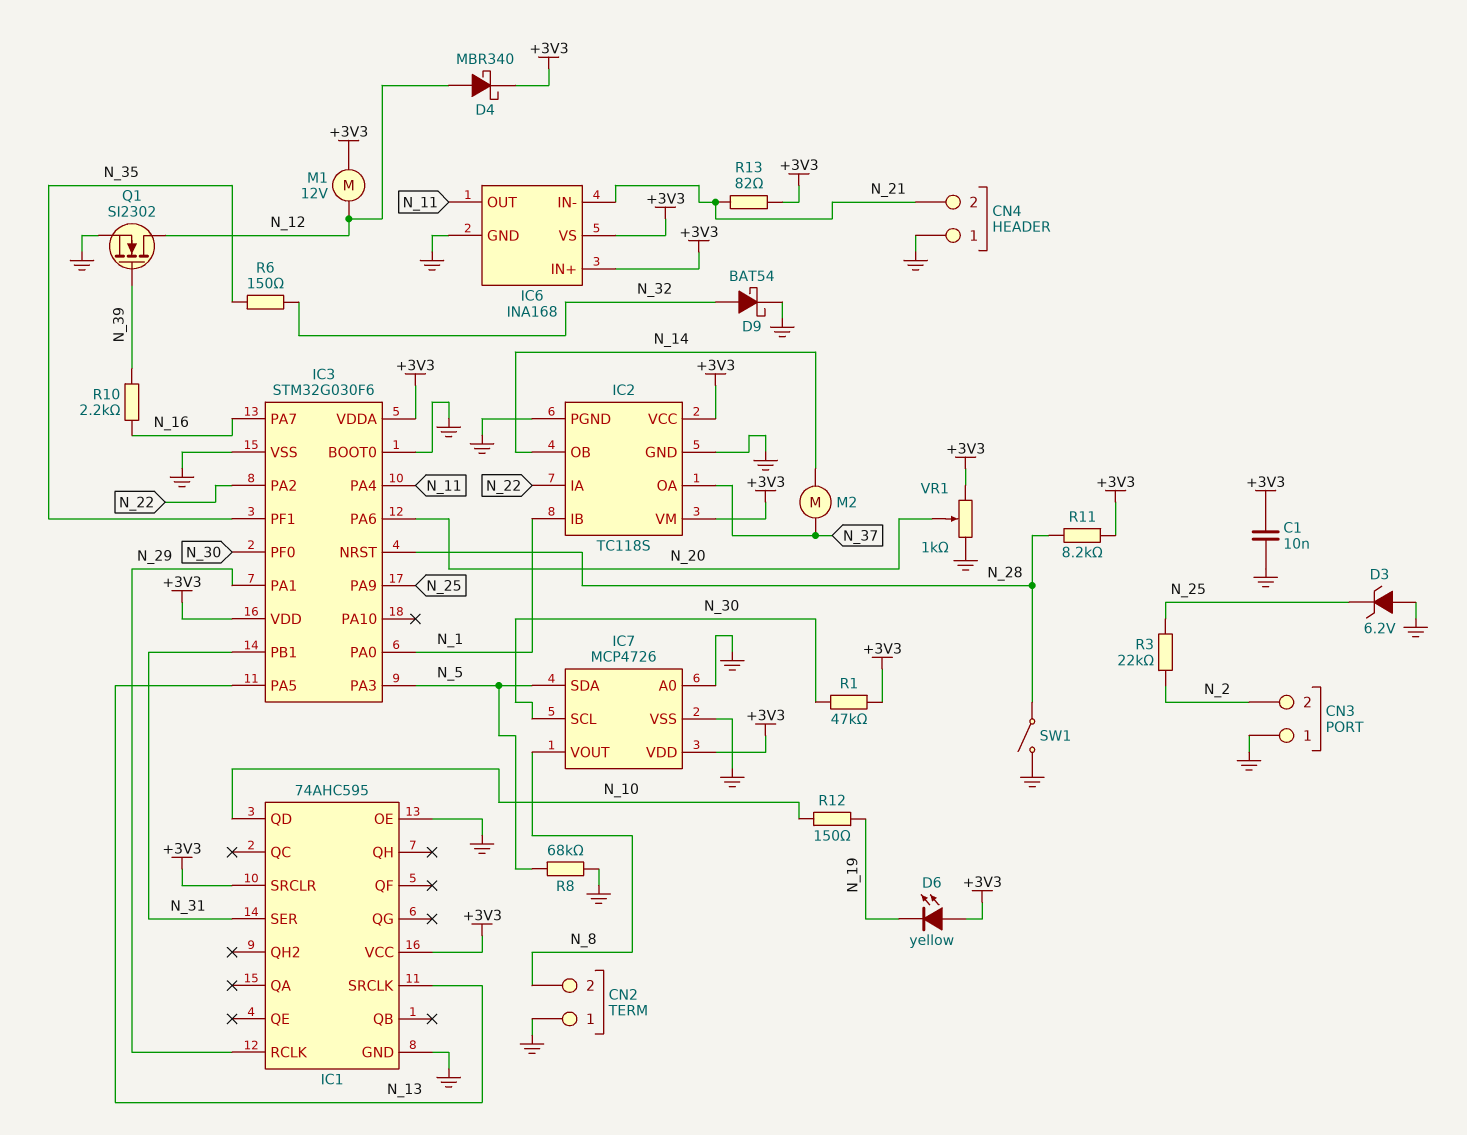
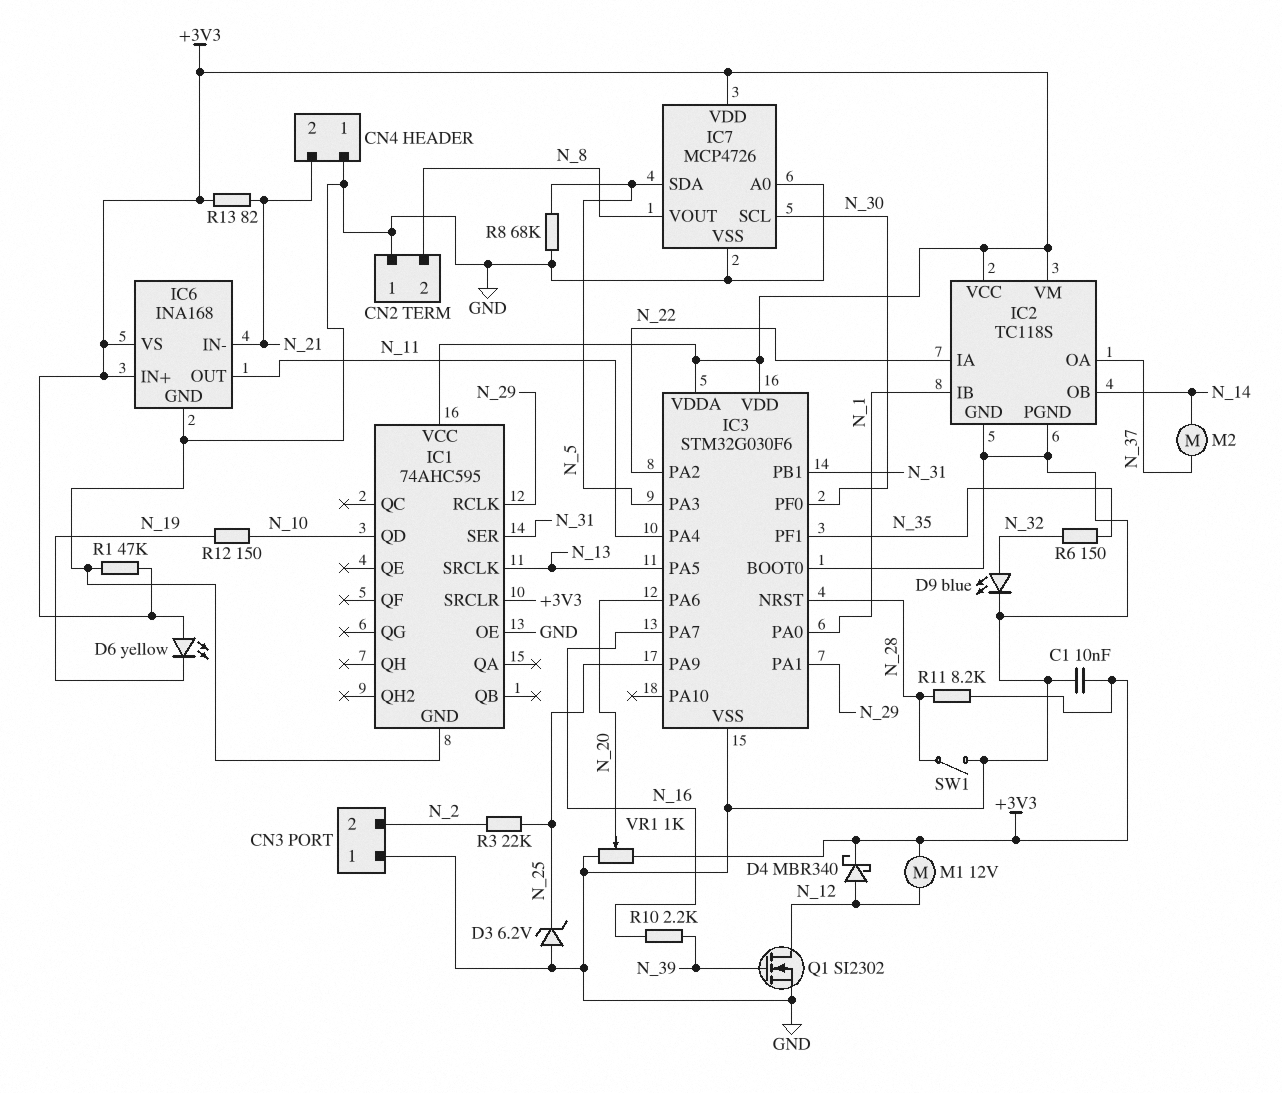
D9: schottky BAT54 (A N_32, K GND) -> LED blue (A N_32, K GND)
R1: 47k (+3V3, N_30) -> 47k (+3V3, GND)

